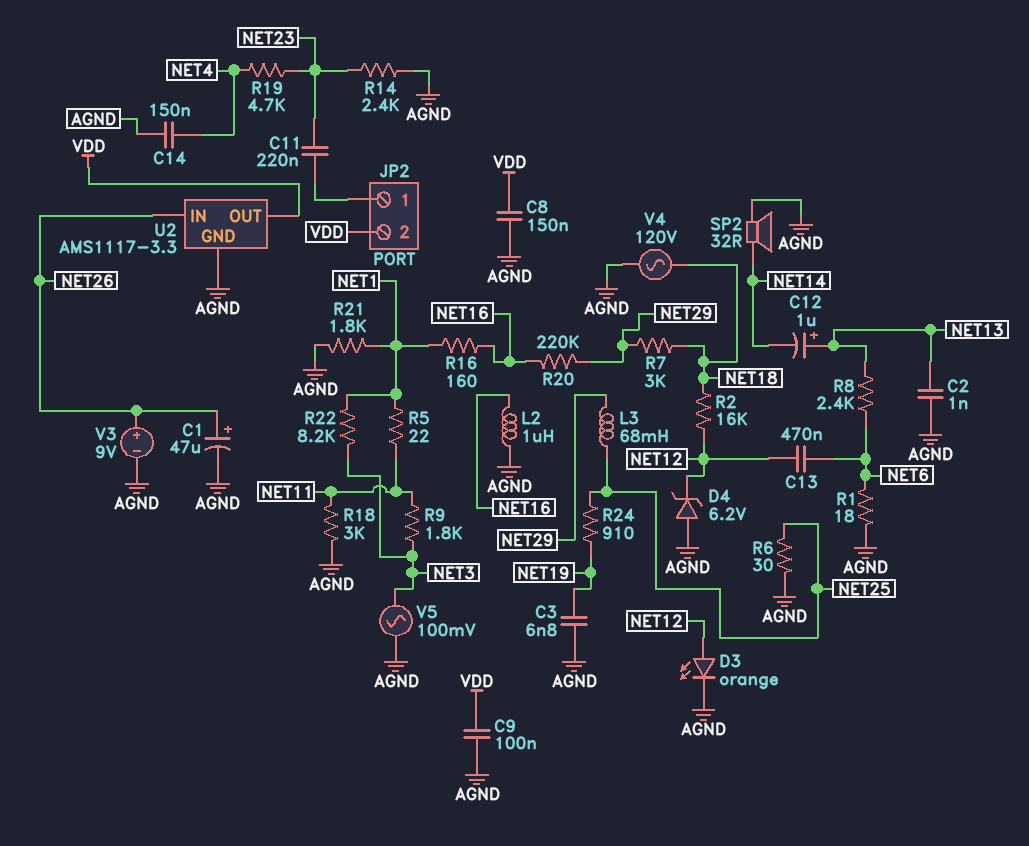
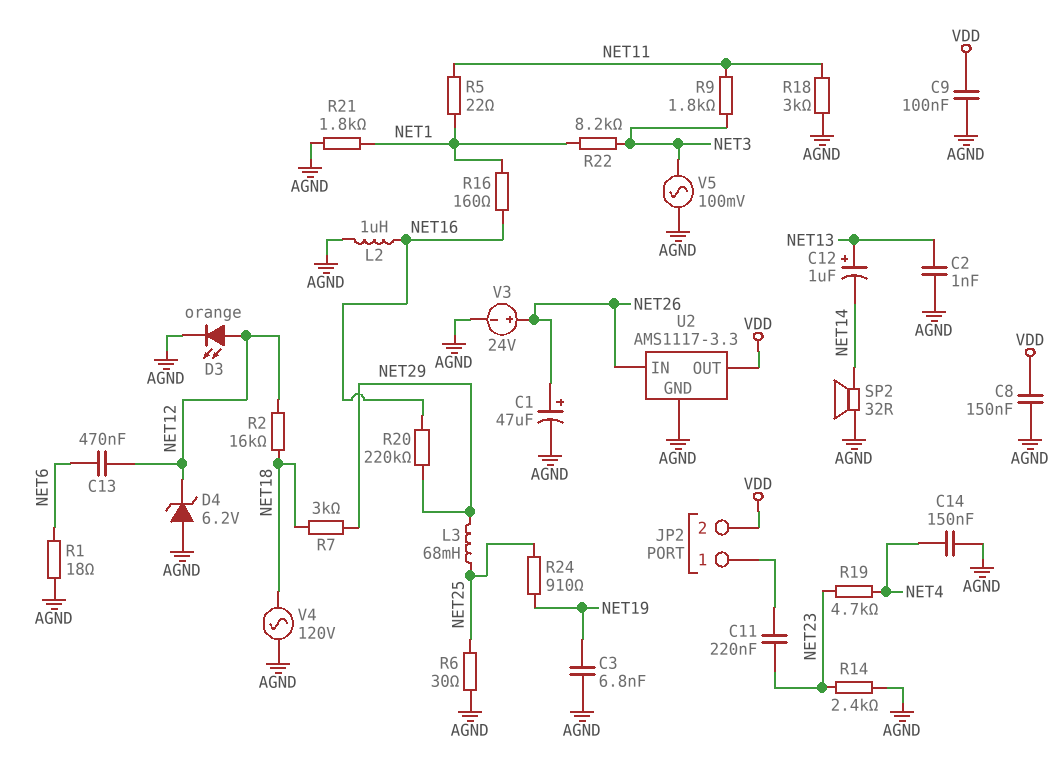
R8: 2.4k (NET6, NET13) -> none
V3: 9V (plus NET26, minus AGND) -> 24V (plus NET26, minus AGND)

